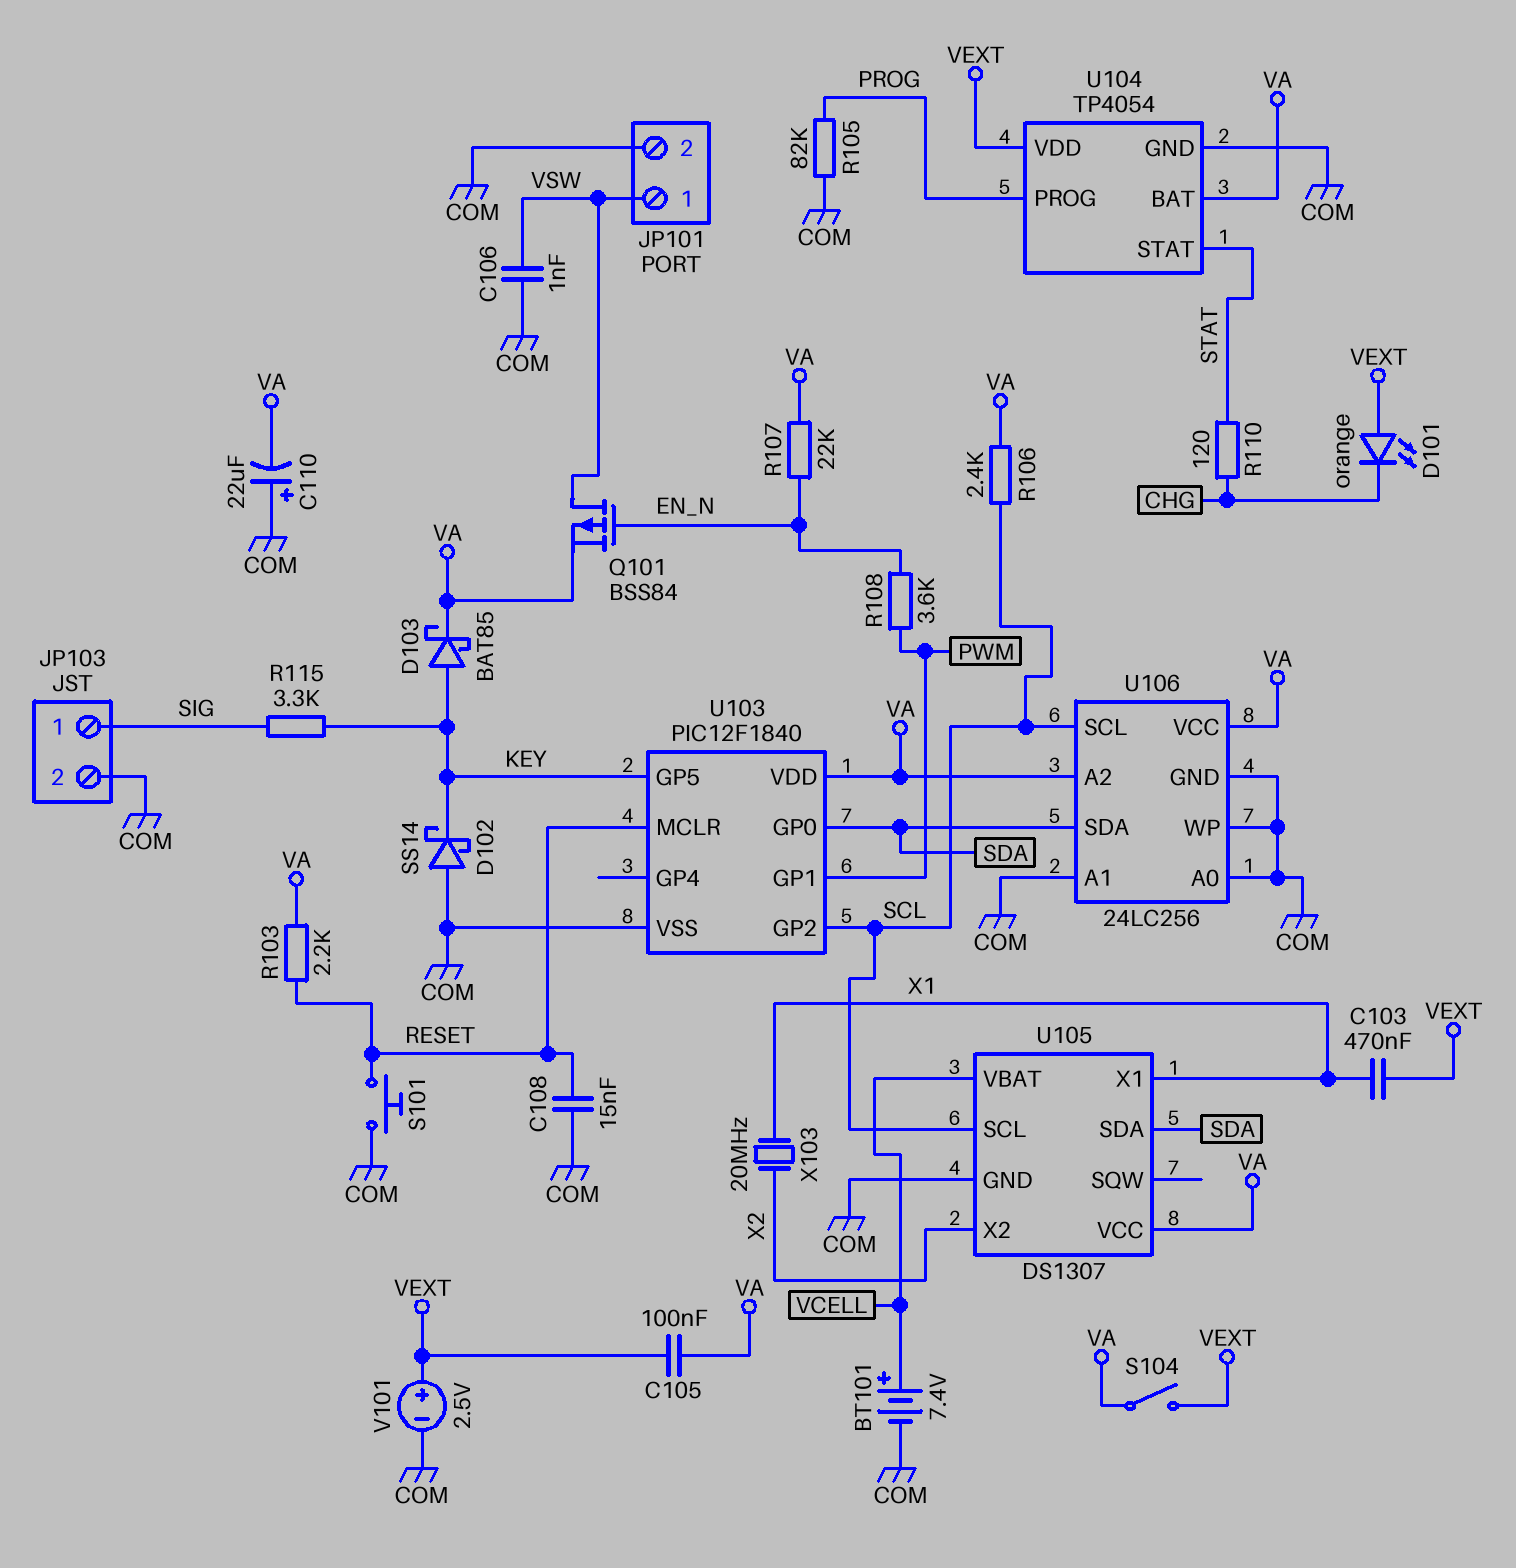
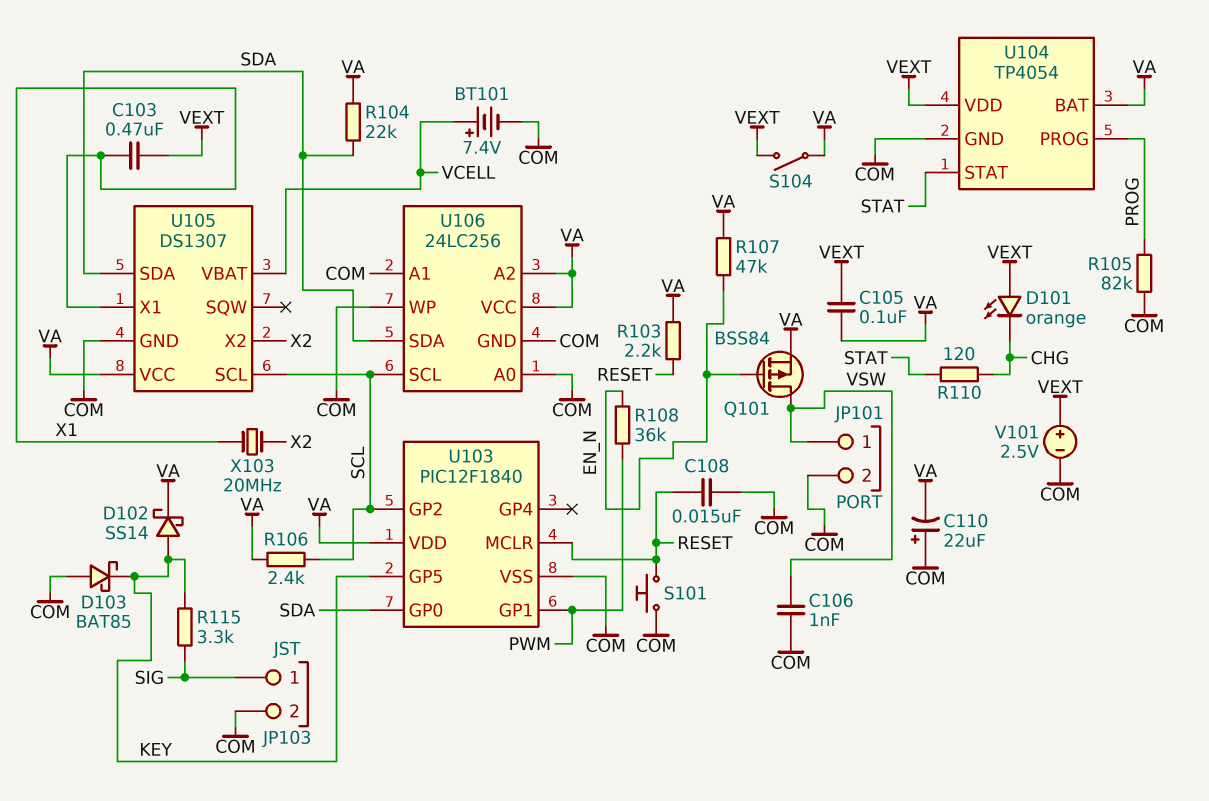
D102: schottky SS14 (A COM, K KEY) -> schottky SS14 (A KEY, K VA)
D103: schottky BAT85 (A KEY, K VA) -> schottky BAT85 (A COM, K KEY)
R104: none -> 22k (SDA, VA)
R107: 22k (EN_N, VA) -> 47k (EN_N, VA)
R108: 3.6k (EN_N, PWM) -> 36k (EN_N, PWM)

